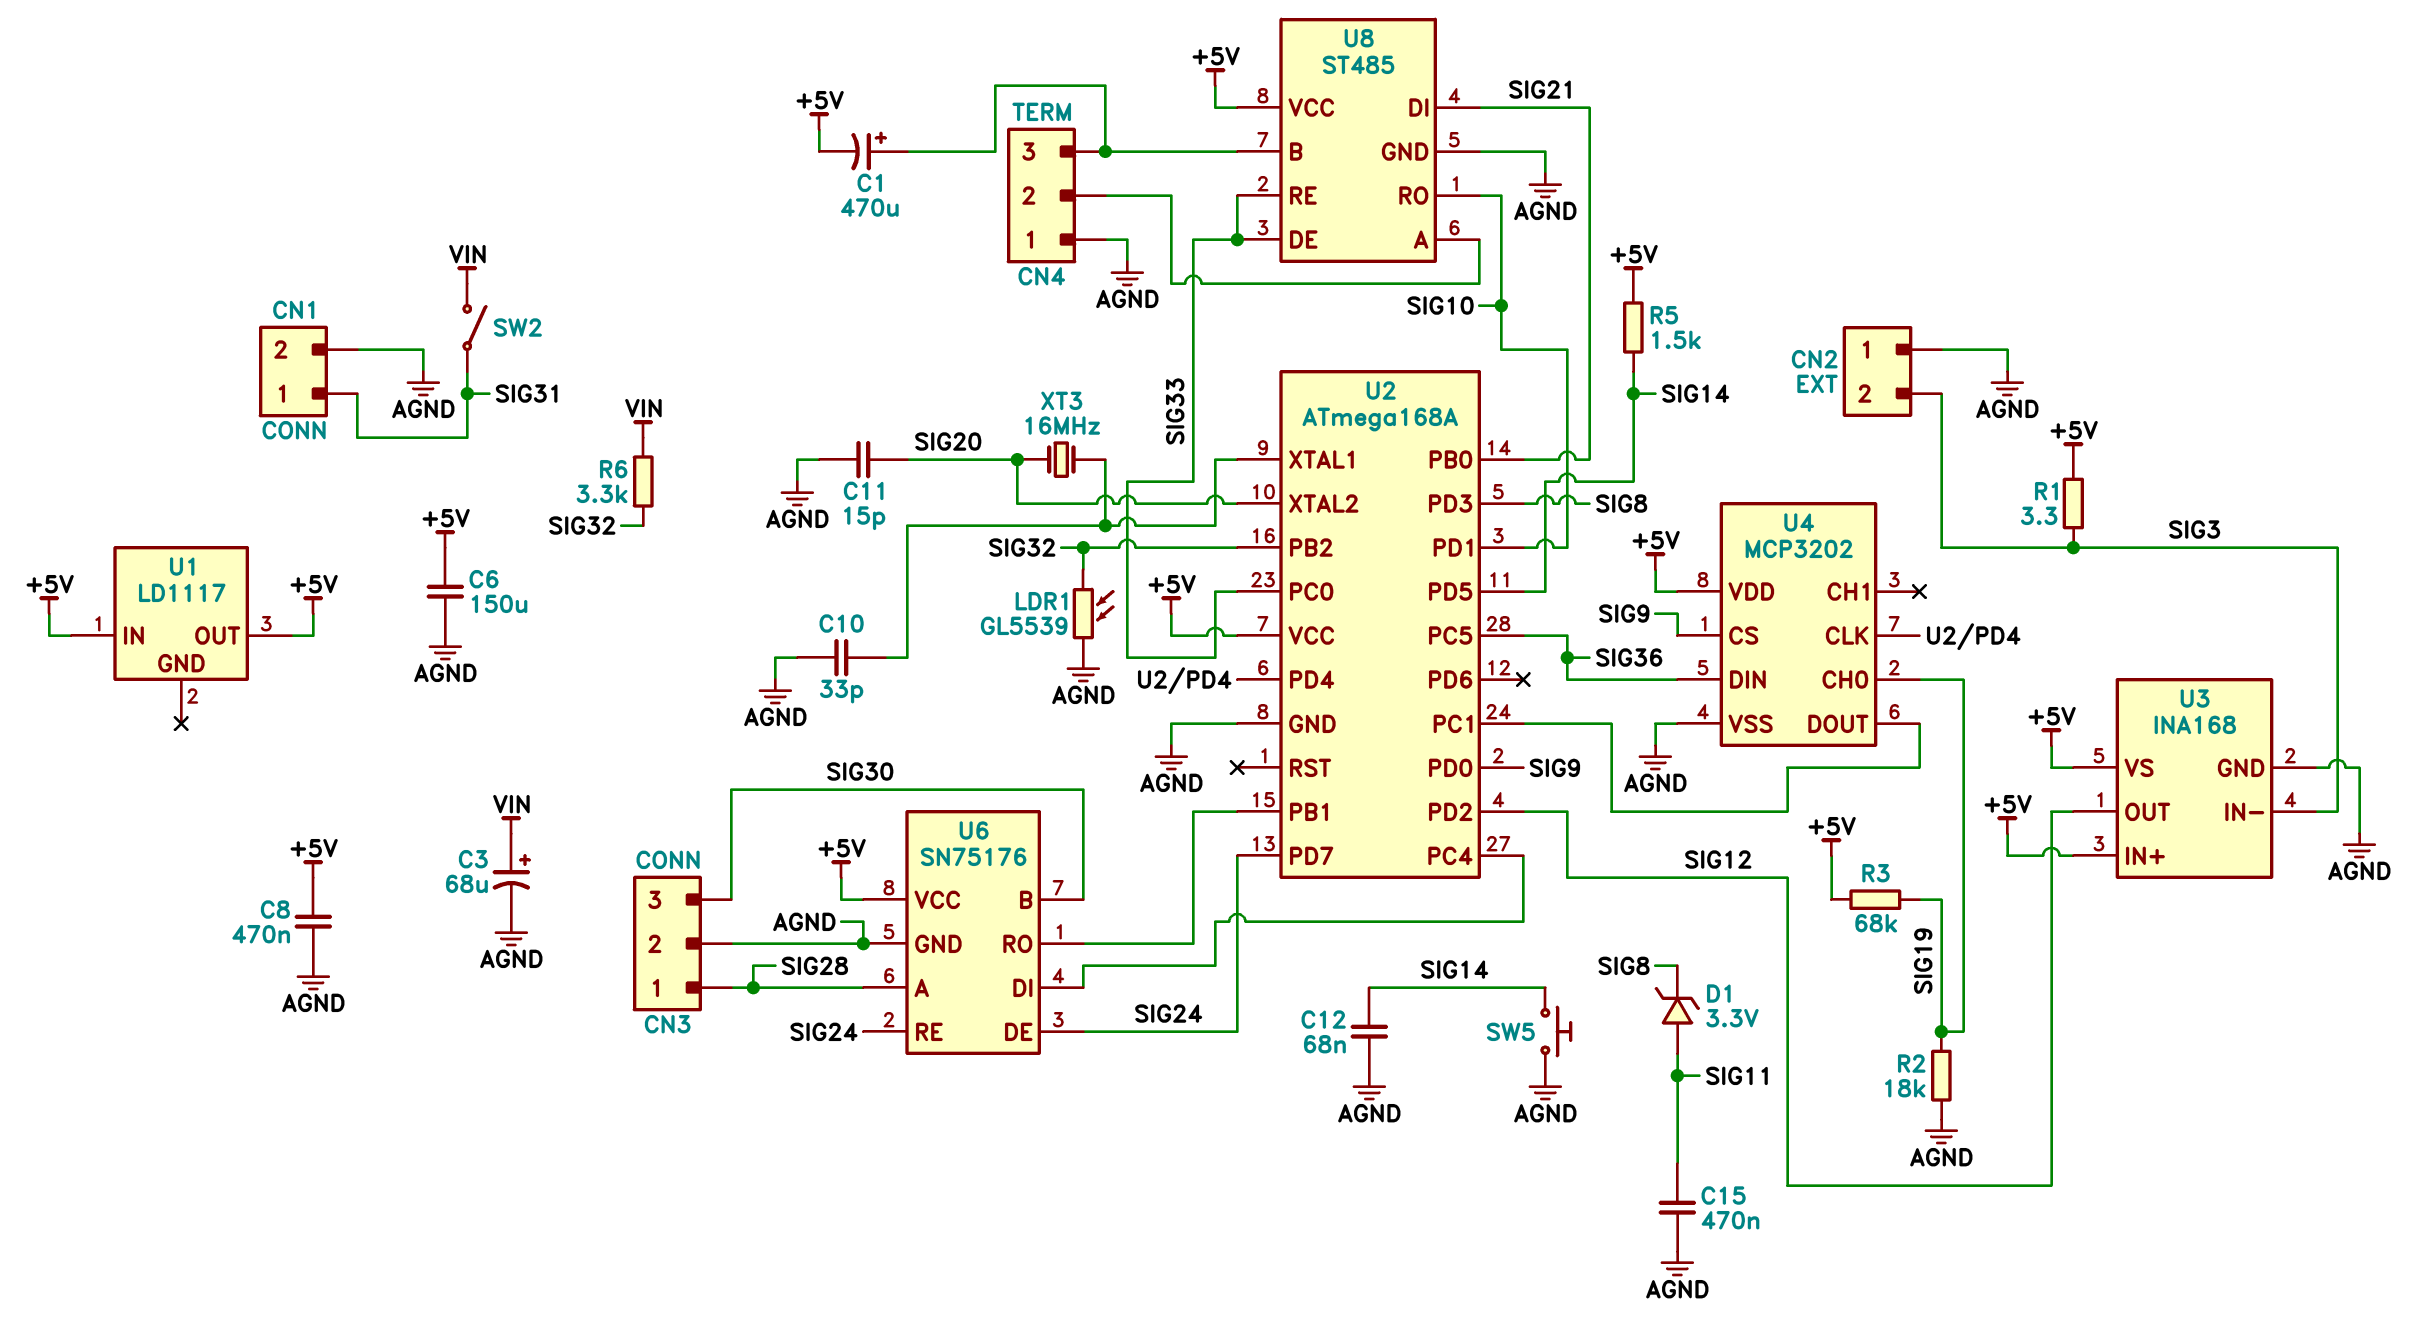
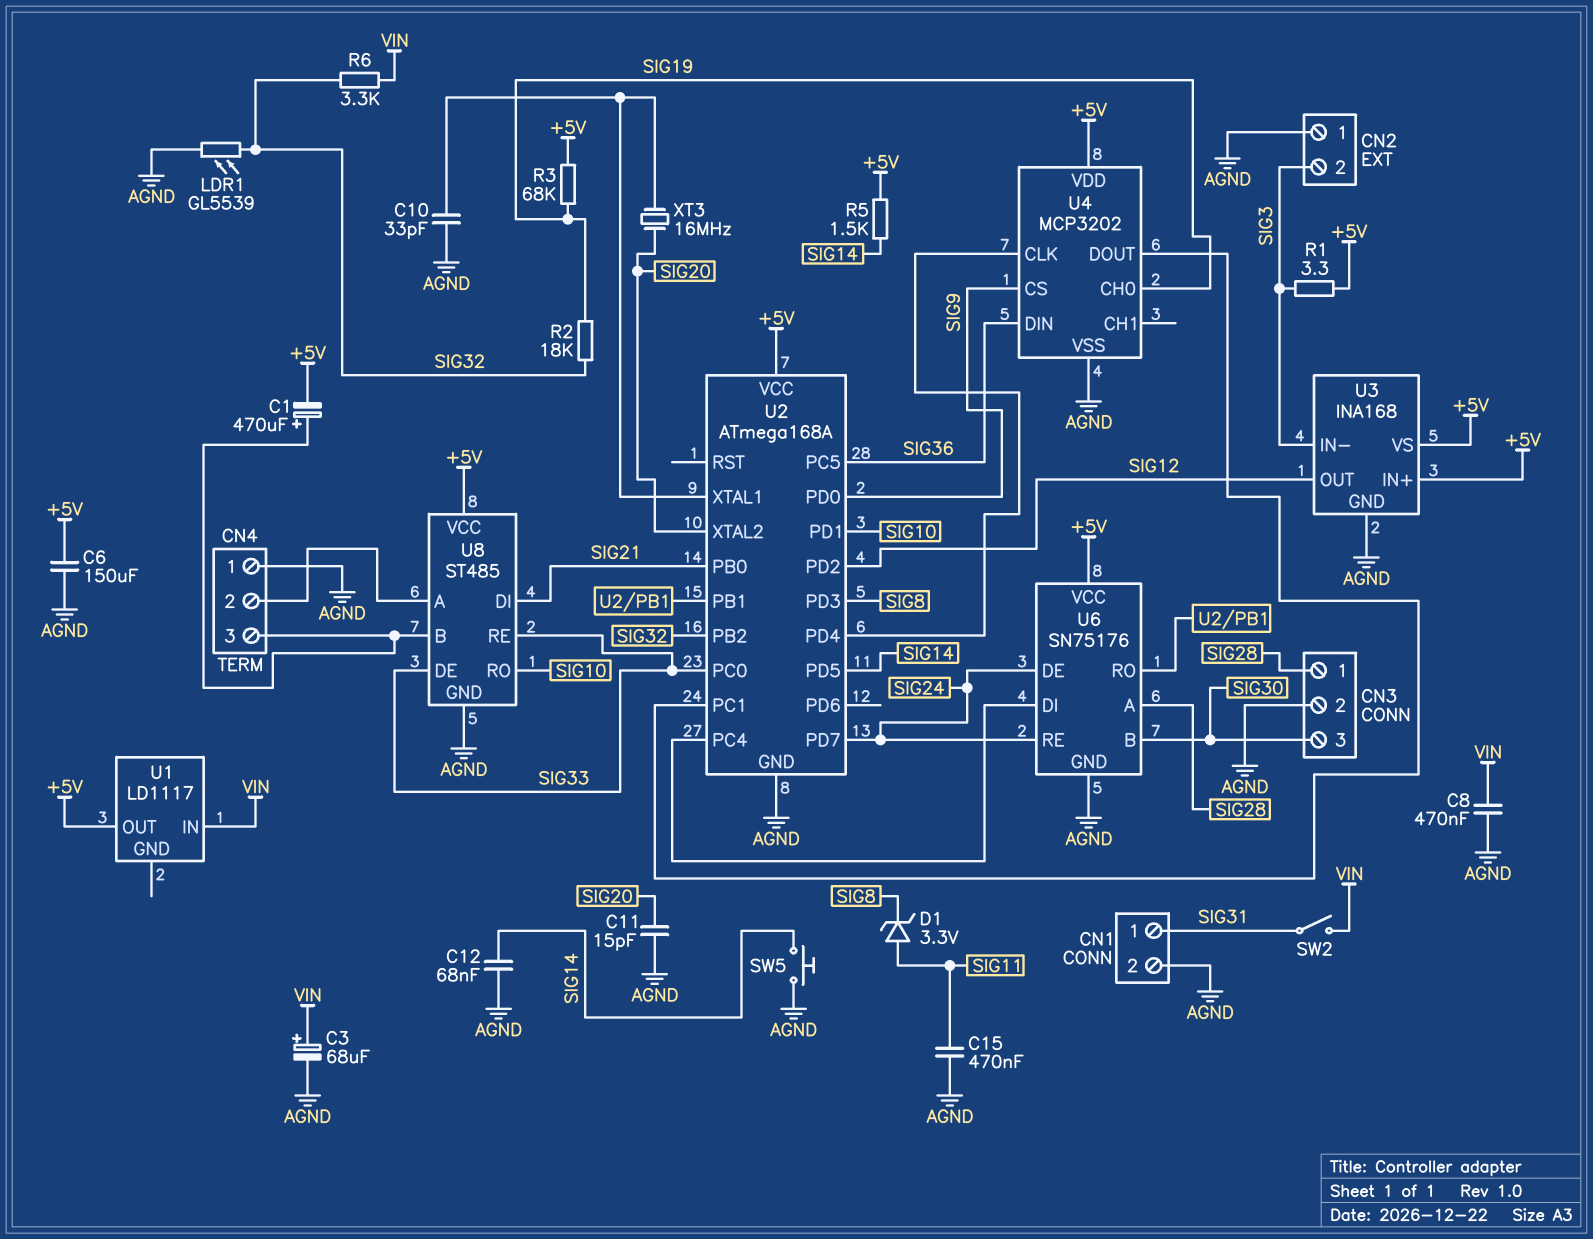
C8: 470nF (+5V, AGND) -> 470nF (AGND, VIN)
R2: 18k (AGND, SIG19) -> 18k (SIG19, SIG32)
U1 pin IN: +5V -> VIN

